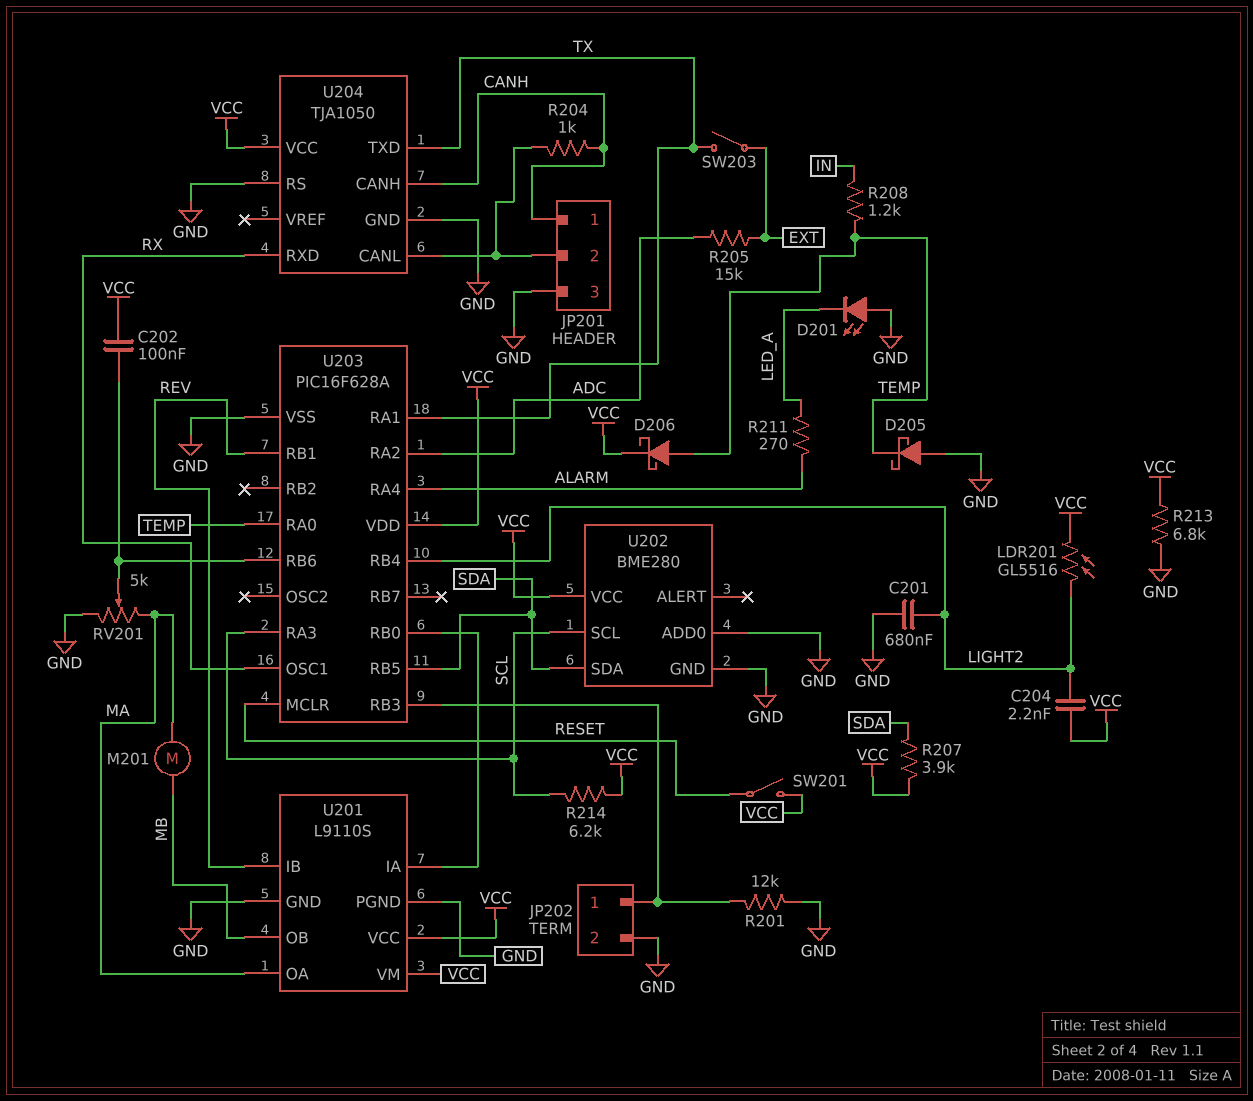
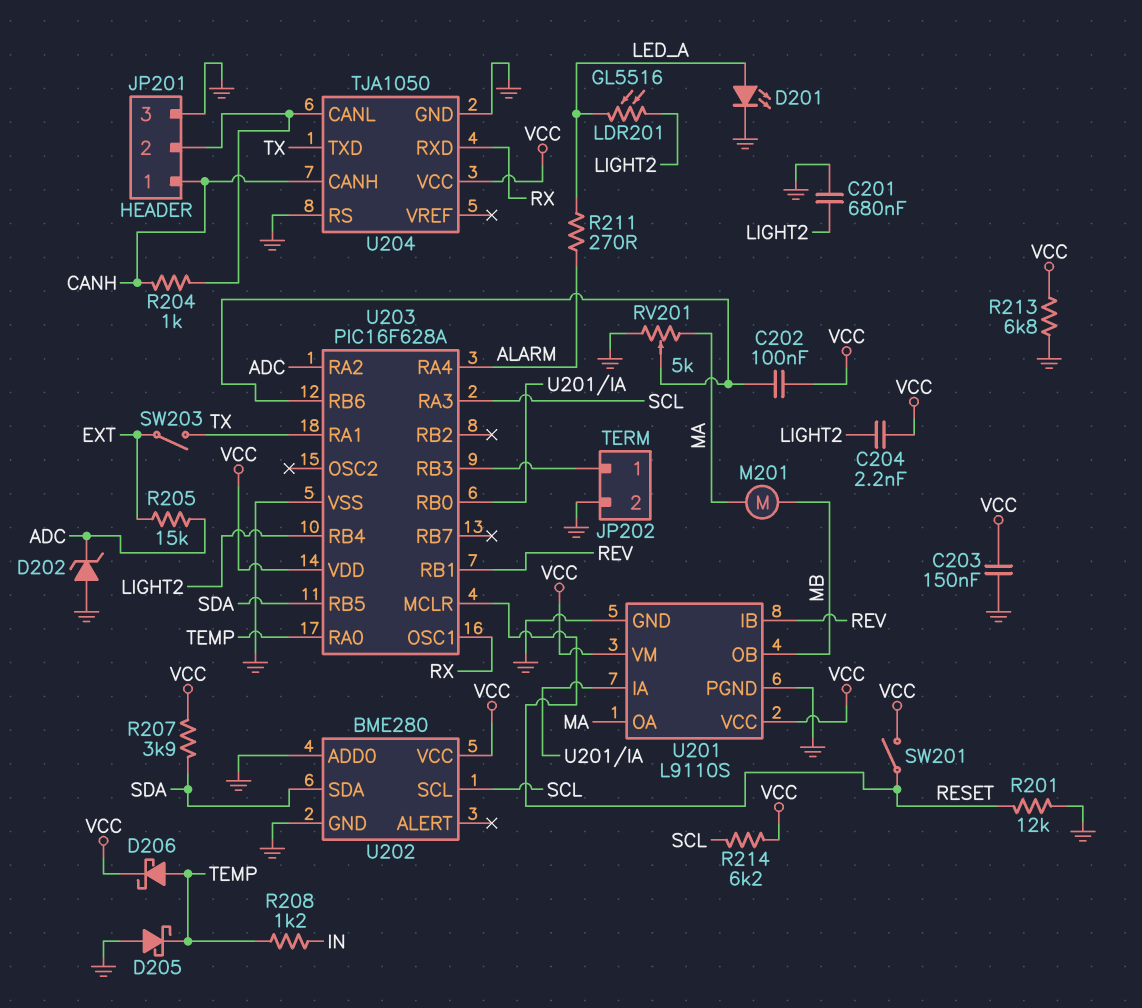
C203: none -> 150nF (GND, VCC)
D201: LED (A GND, K LED_A) -> LED (A LED_A, K GND)
D202: none -> zener (A GND, K ADC)
LDR201: GL5516 (LIGHT2, VCC) -> GL5516 (LED_A, LIGHT2)
R201: 12k (GND, JP202/1) -> 12k (GND, RESET)

